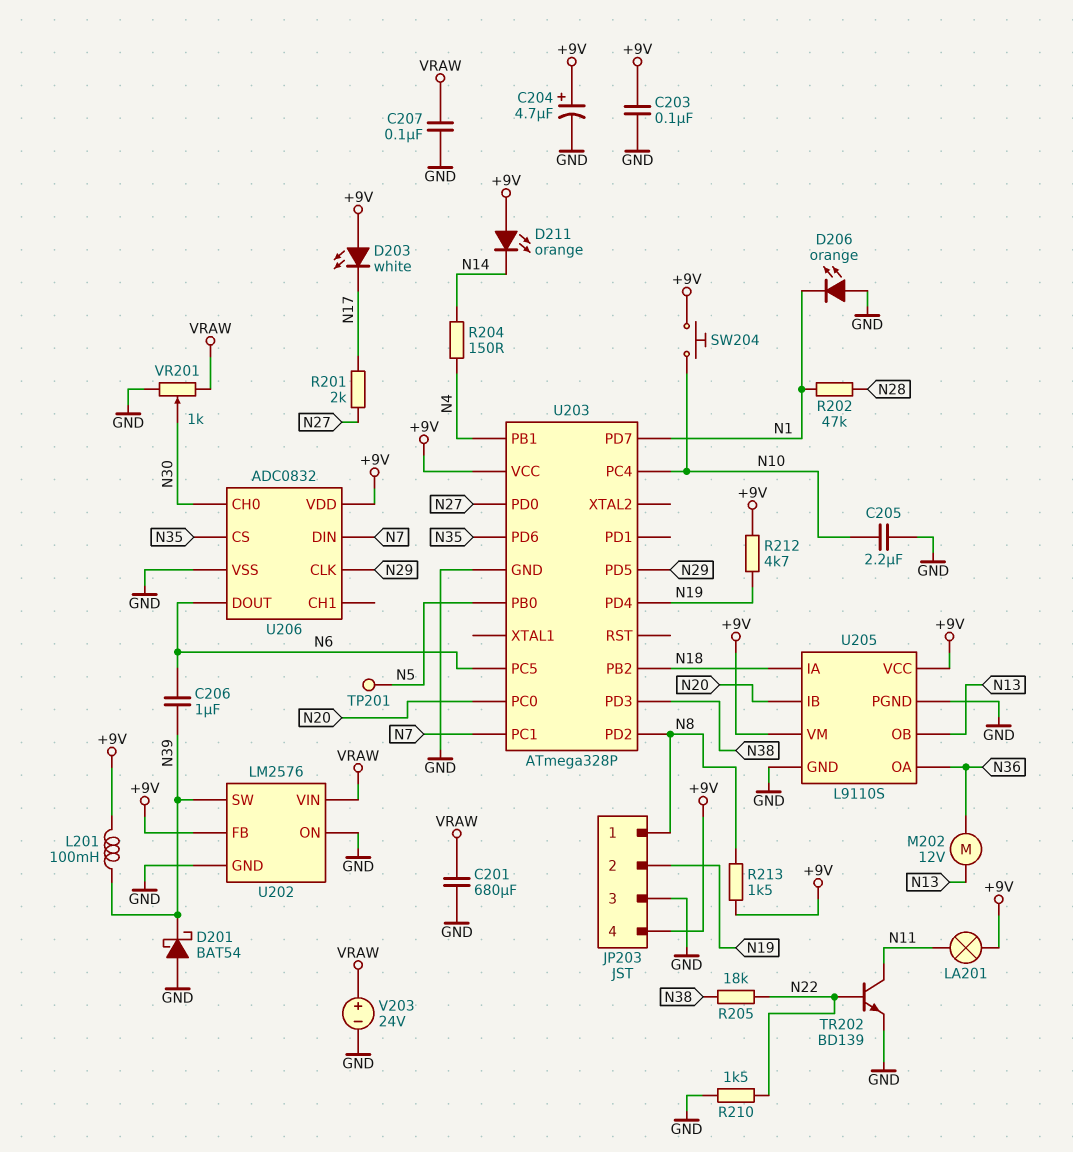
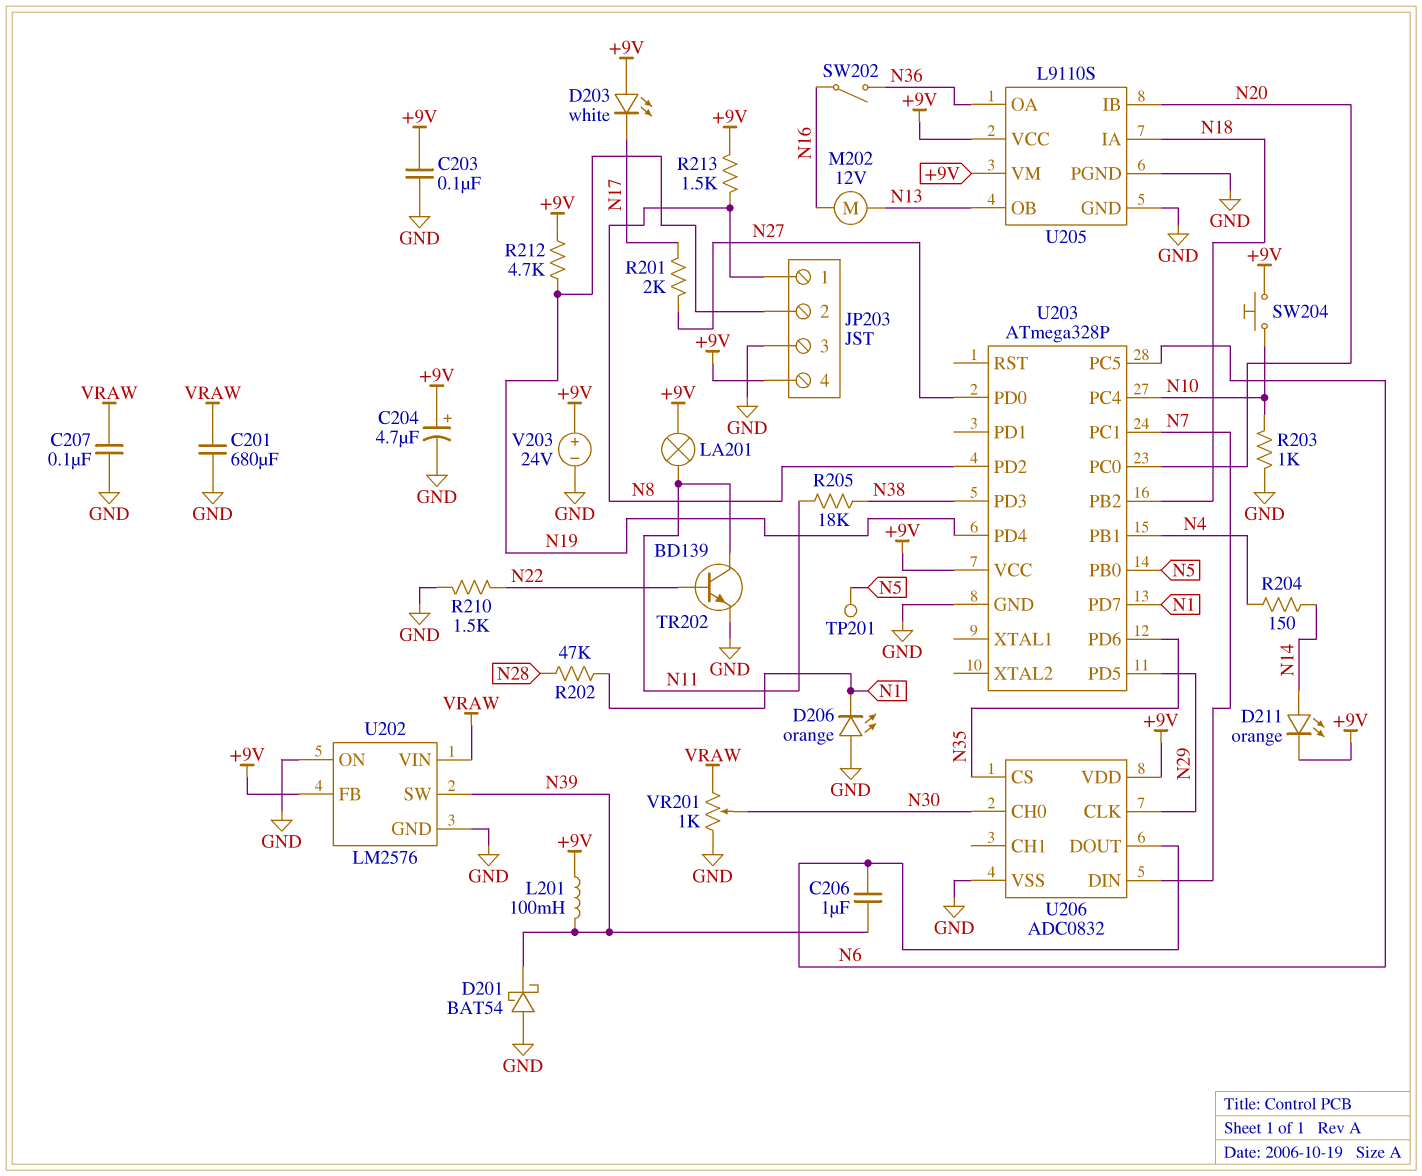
C205: 2.2uF (GND, N10) -> none
D211: LED orange (A +9V, K N14) -> LED orange (A N14, K +9V)
M202: motor 12V (N13, N36) -> motor 12V (N13, N16)
R203: none -> 1k (GND, N10)
R205: 18k (N22, N38) -> 18k (N11, N38)
SW202: none -> switch (N16, N36)
V203: 24V (plus VRAW, minus GND) -> 24V (plus +9V, minus GND)

